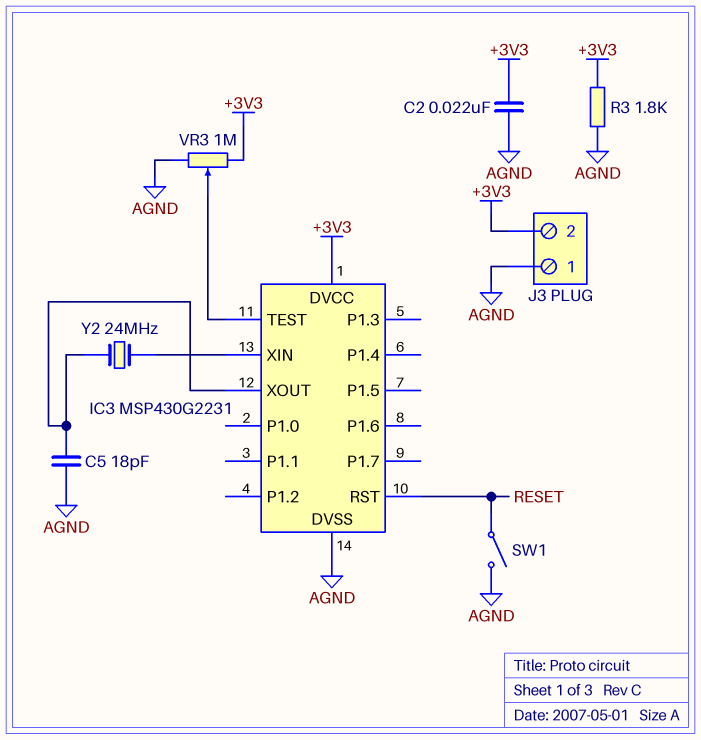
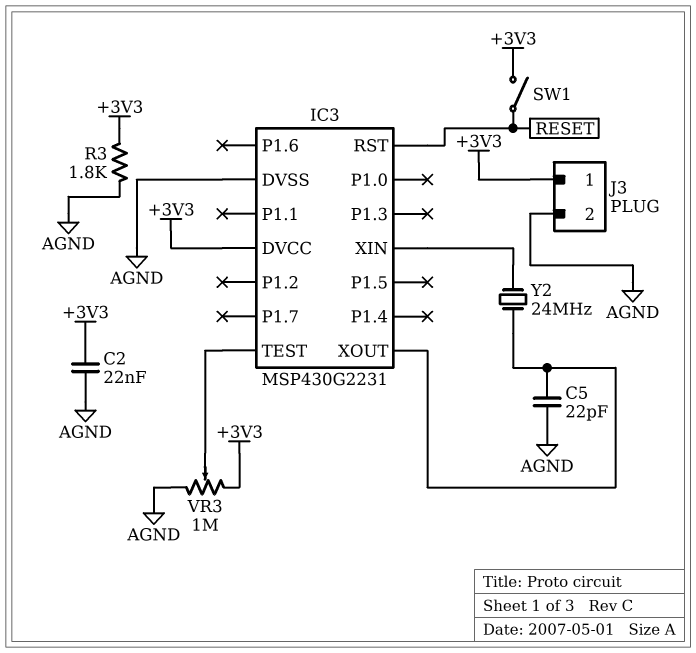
C5: 18pF (AGND, IC3/XOUT) -> 22pF (AGND, IC3/XOUT)
J3 pin 1: AGND -> +3V3
J3 pin 2: +3V3 -> AGND
SW1: switch (AGND, RESET) -> switch (+3V3, RESET)

